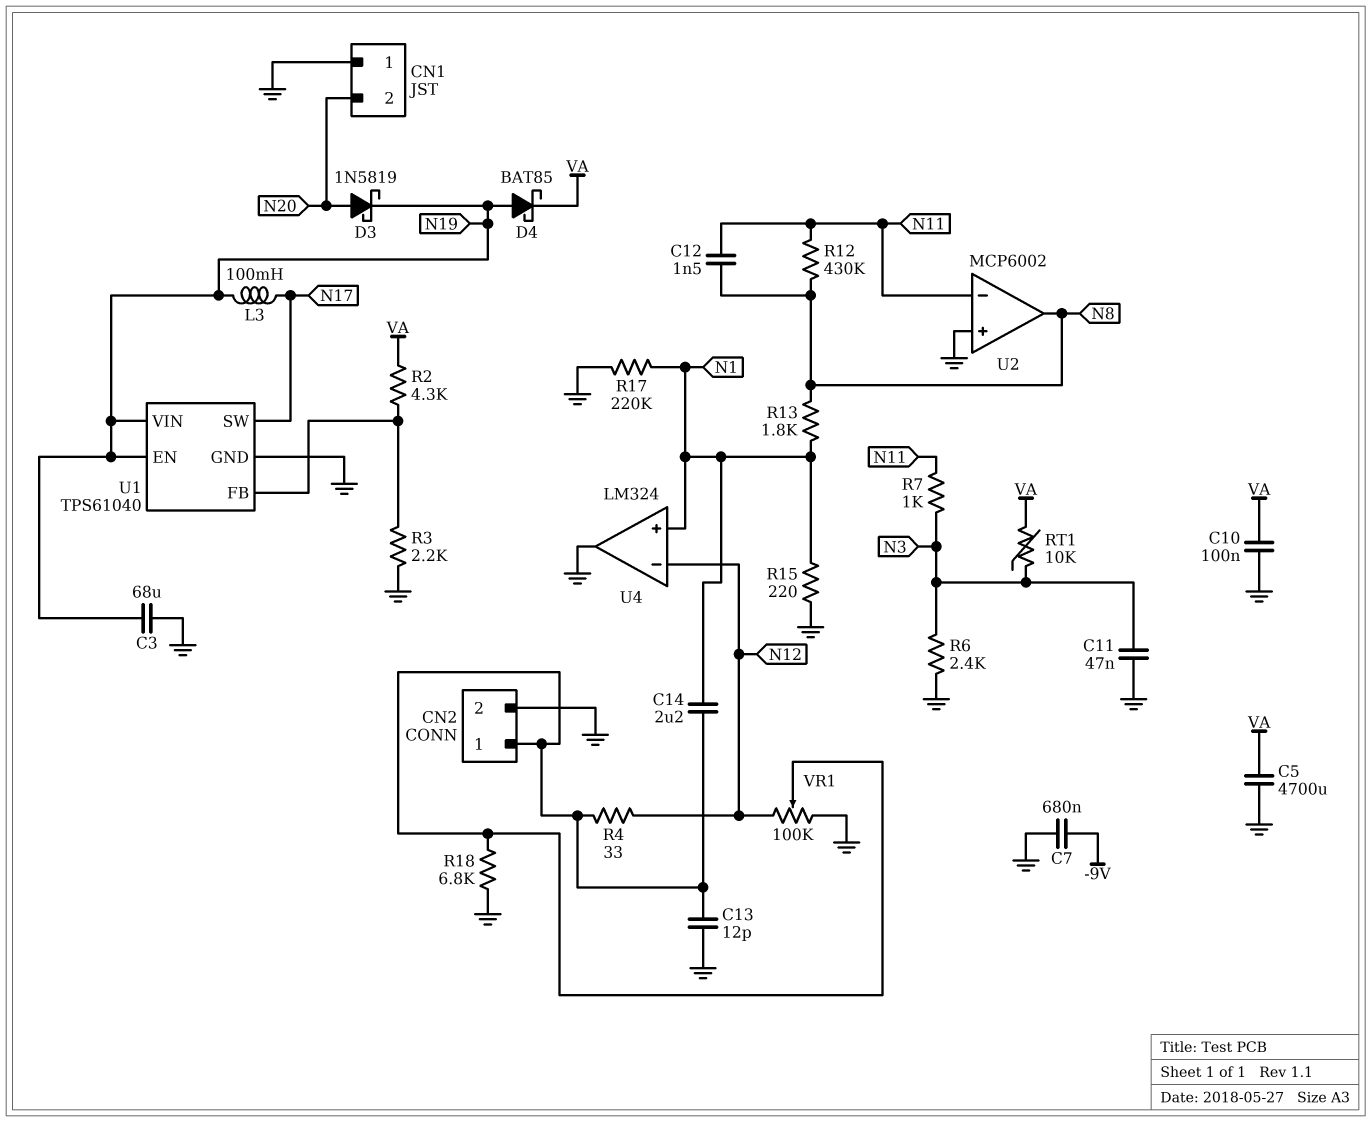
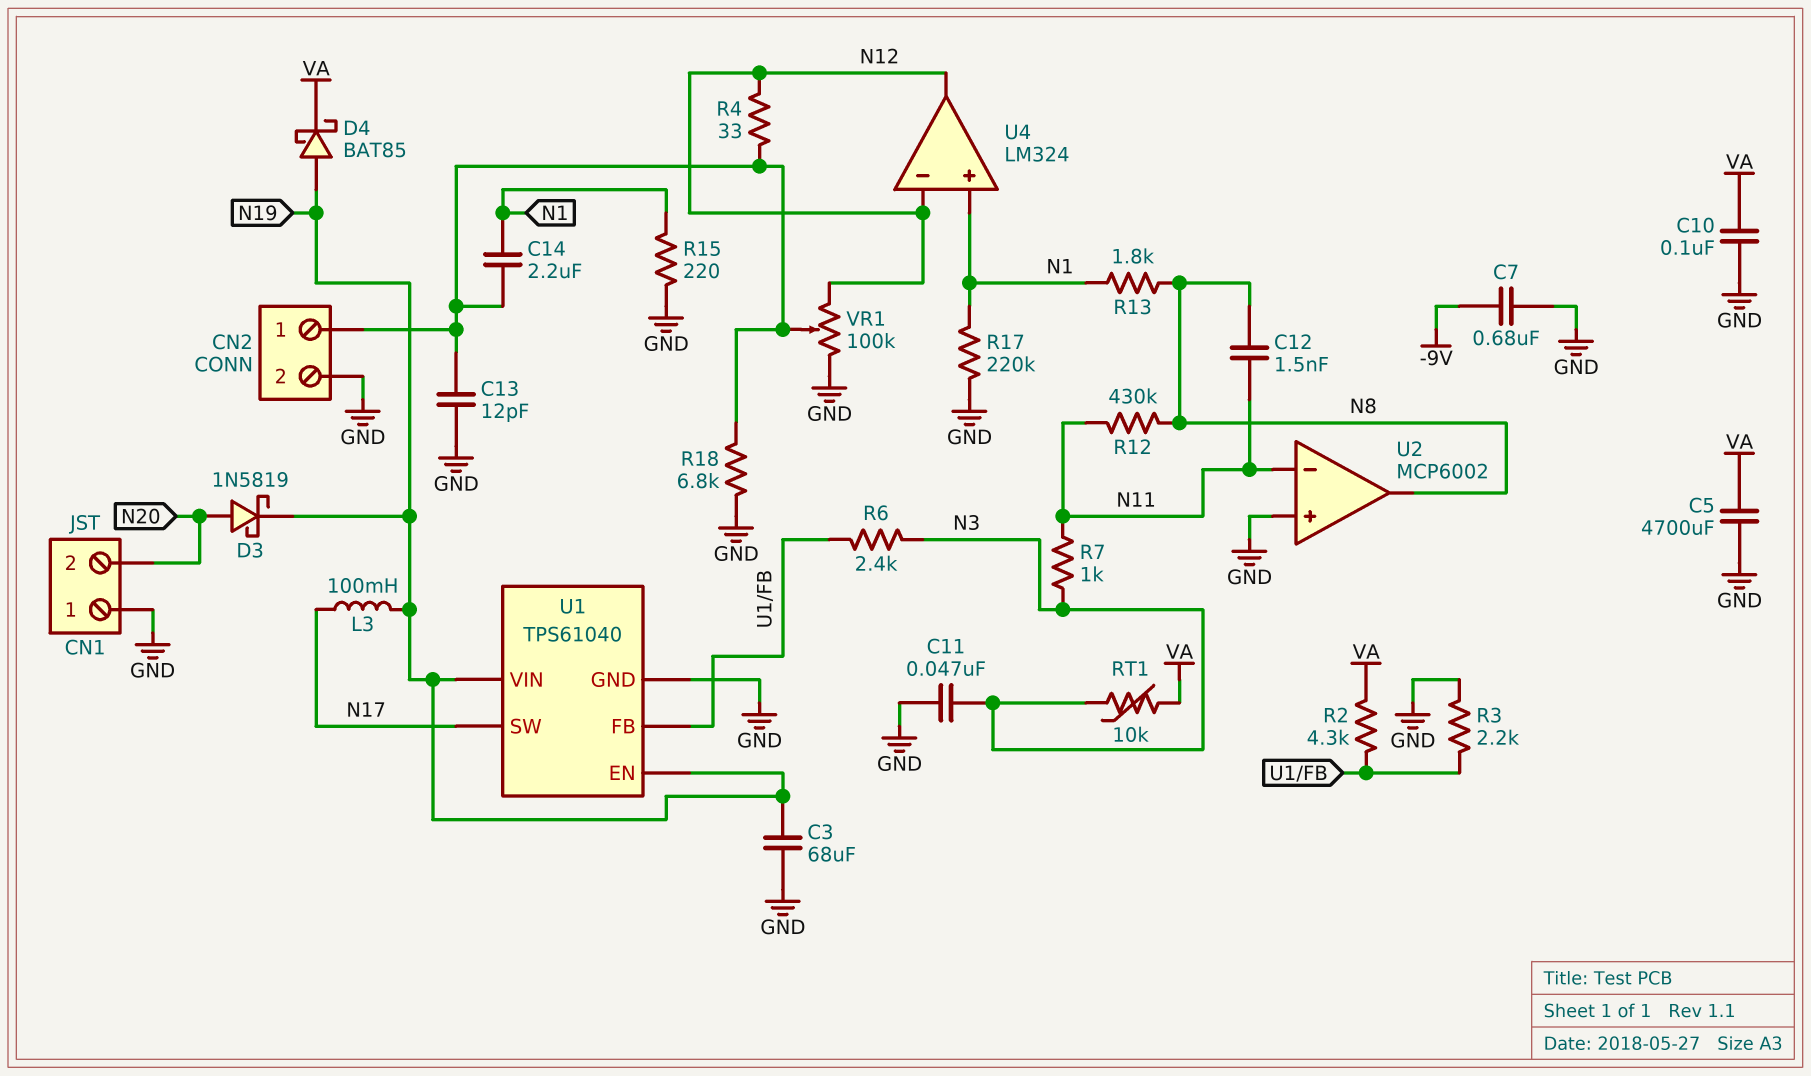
R6: 2.4k (GND, N3) -> 2.4k (N3, U1/FB)
U4 pin out: GND -> N12

